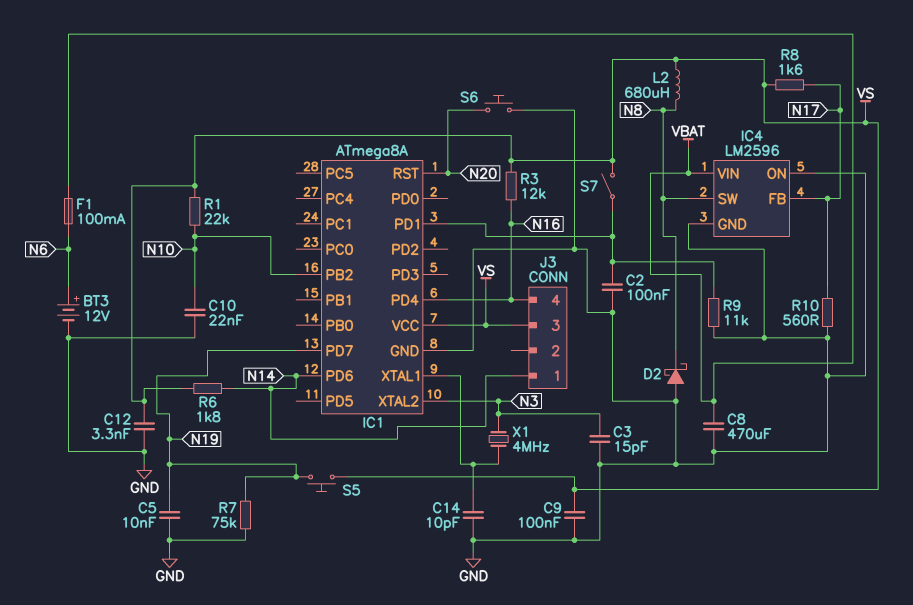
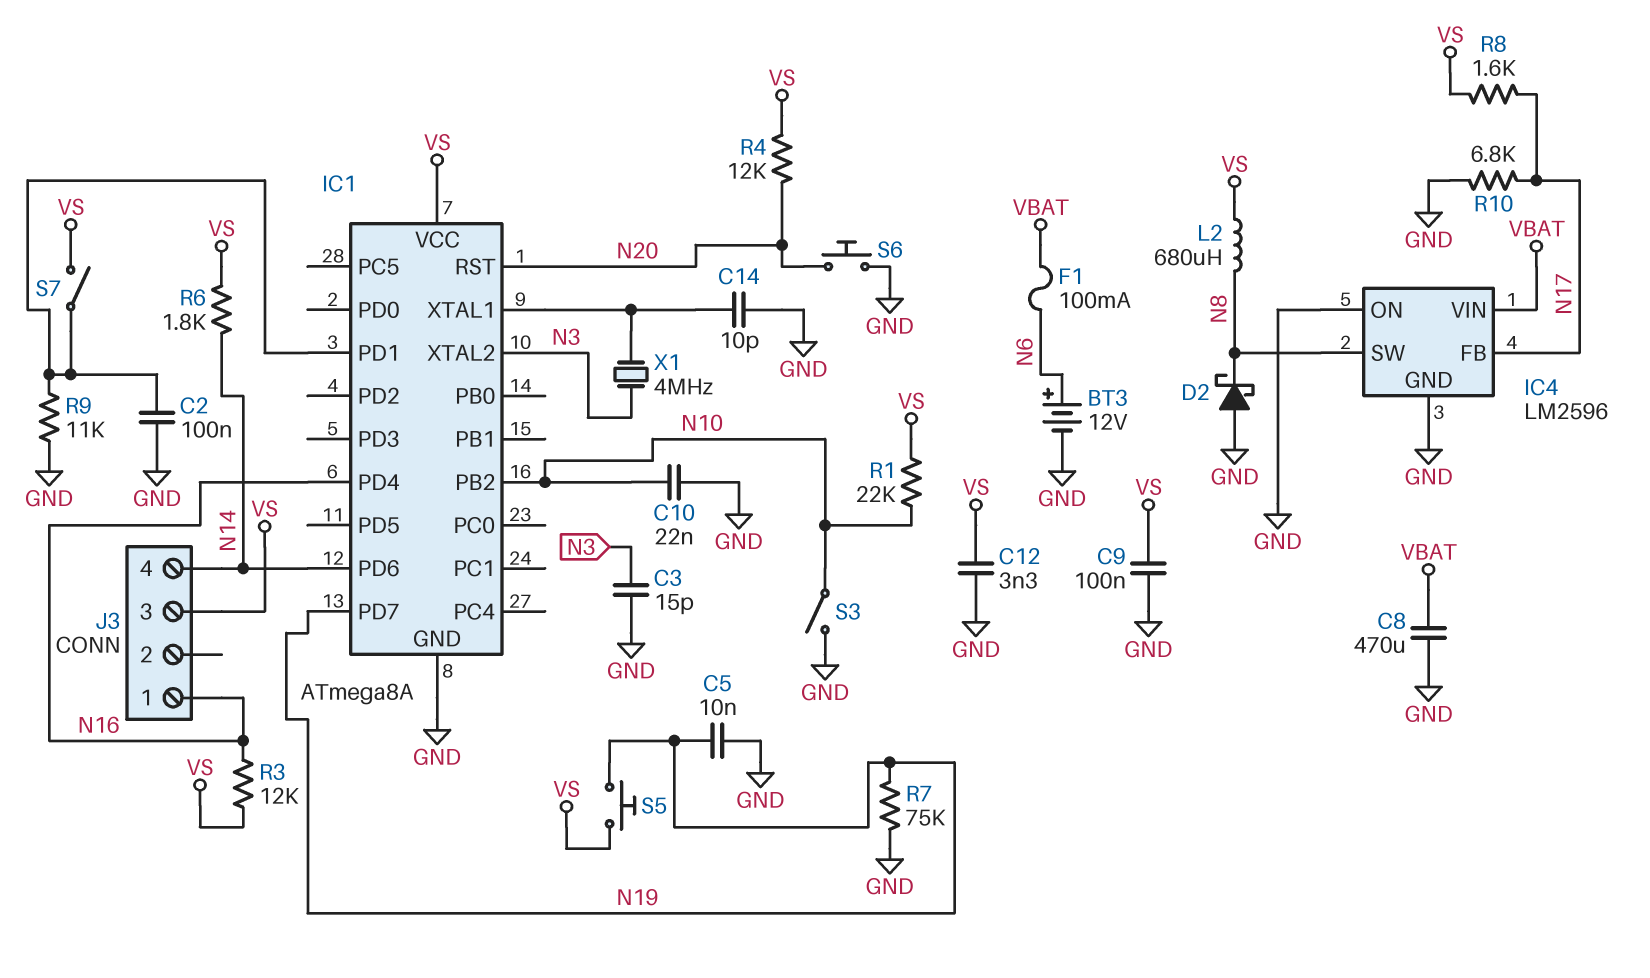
J3 pin 1: N14 -> N16
J3 pin 4: N16 -> N14
R4: none -> 12k (N20, VS)
R10: 560 (GND, N17) -> 6.8k (GND, N17)
S3: none -> switch (GND, N10)

